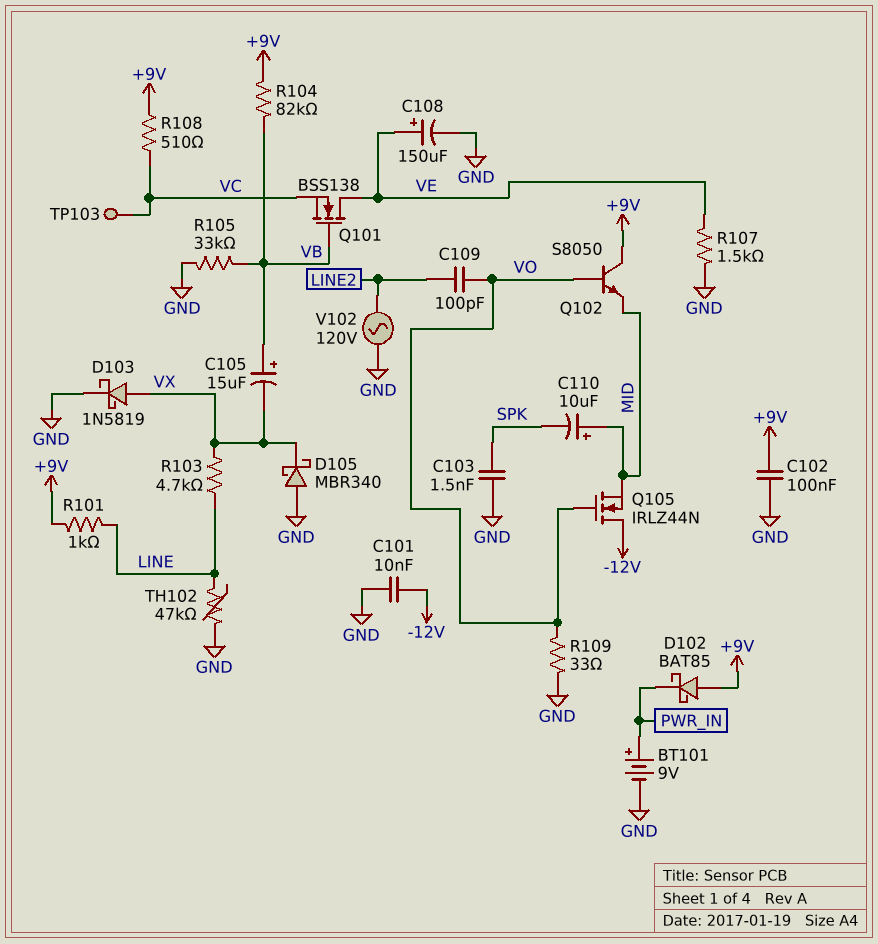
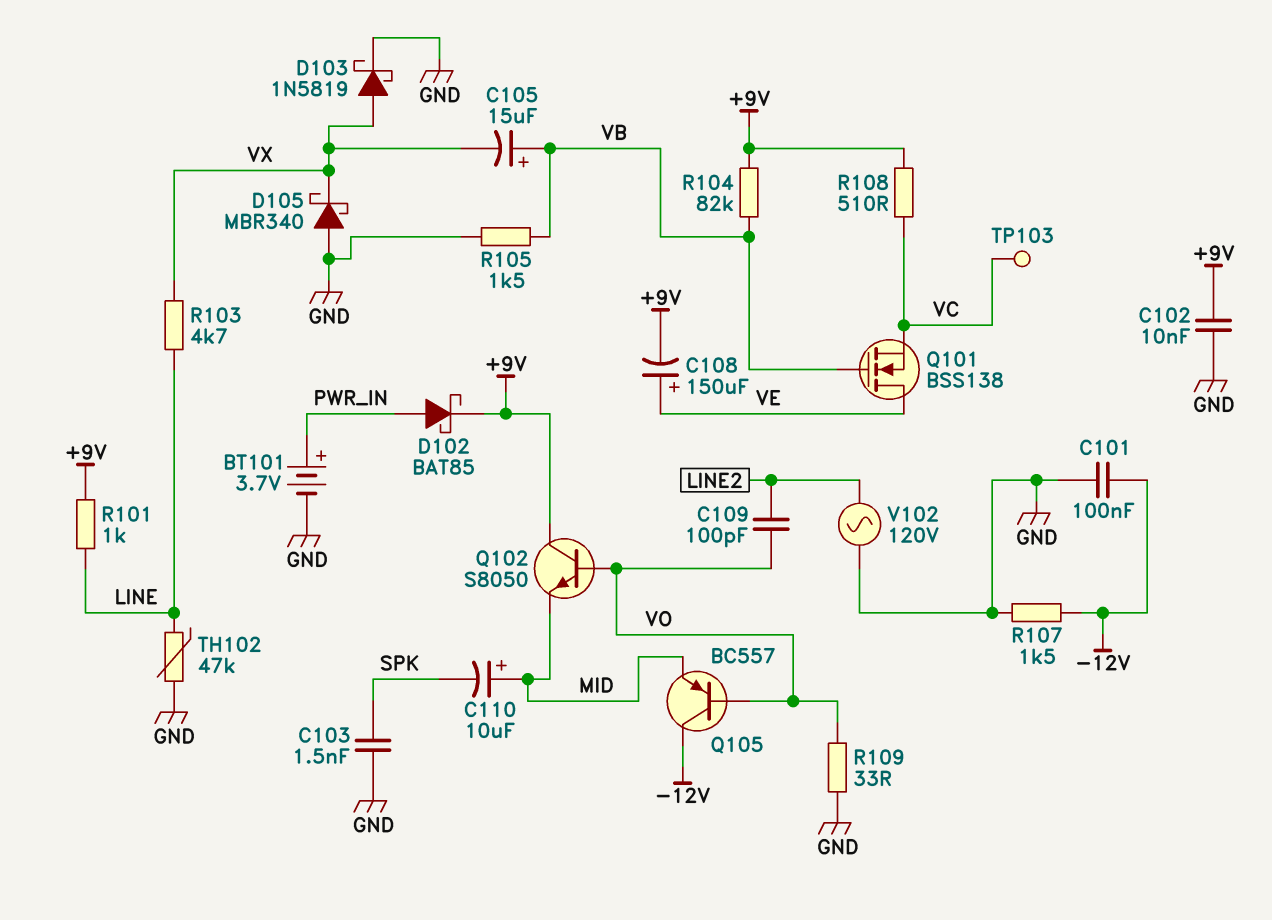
BT101: 9V (plus PWR_IN, minus GND) -> 3.7V (plus PWR_IN, minus GND)
C101: 10nF (-12V, GND) -> 100nF (-12V, GND)
C102: 100nF (+9V, GND) -> 10nF (+9V, GND)
C108: 150uF (plus VE, minus GND) -> 150uF (plus VE, minus +9V)
D102: schottky BAT85 (A +9V, K PWR_IN) -> schottky BAT85 (A PWR_IN, K +9V)
Q105: NMOS IRLZ44N (G VO, D -12V, S MID) -> PNP BC557 (B VO, C -12V, E MID)
R105: 33k (GND, VB) -> 1.5k (GND, VB)
R107: 1.5k (GND, VE) -> 1.5k (-12V, GND)

